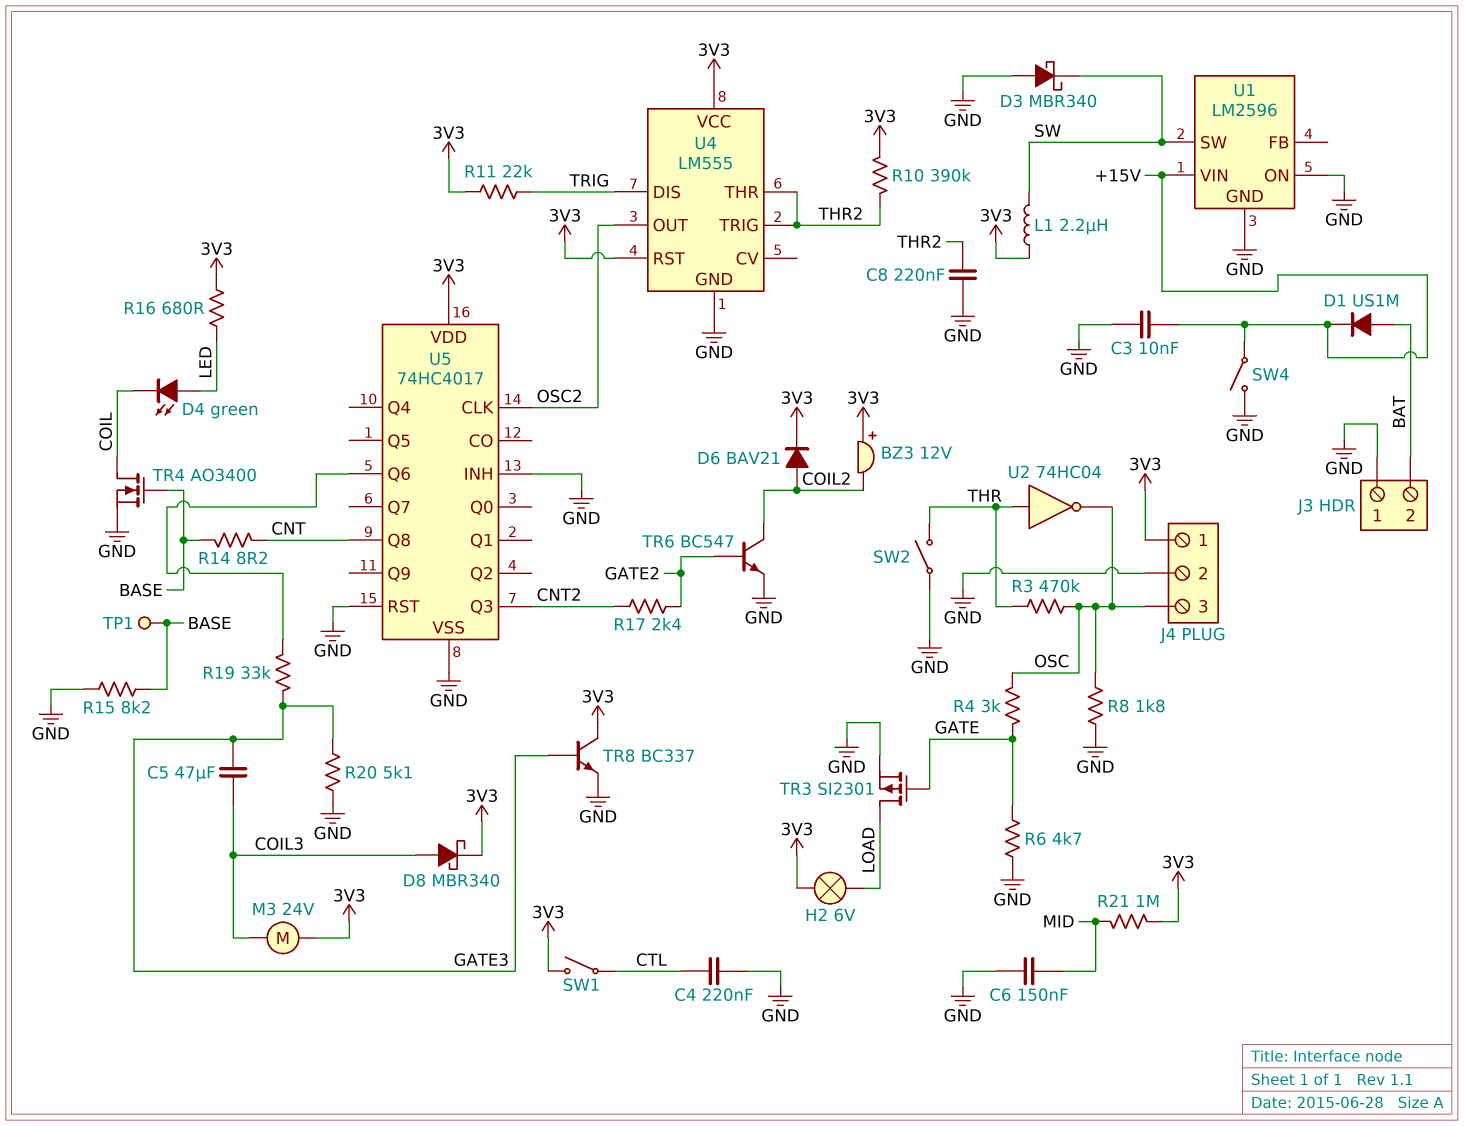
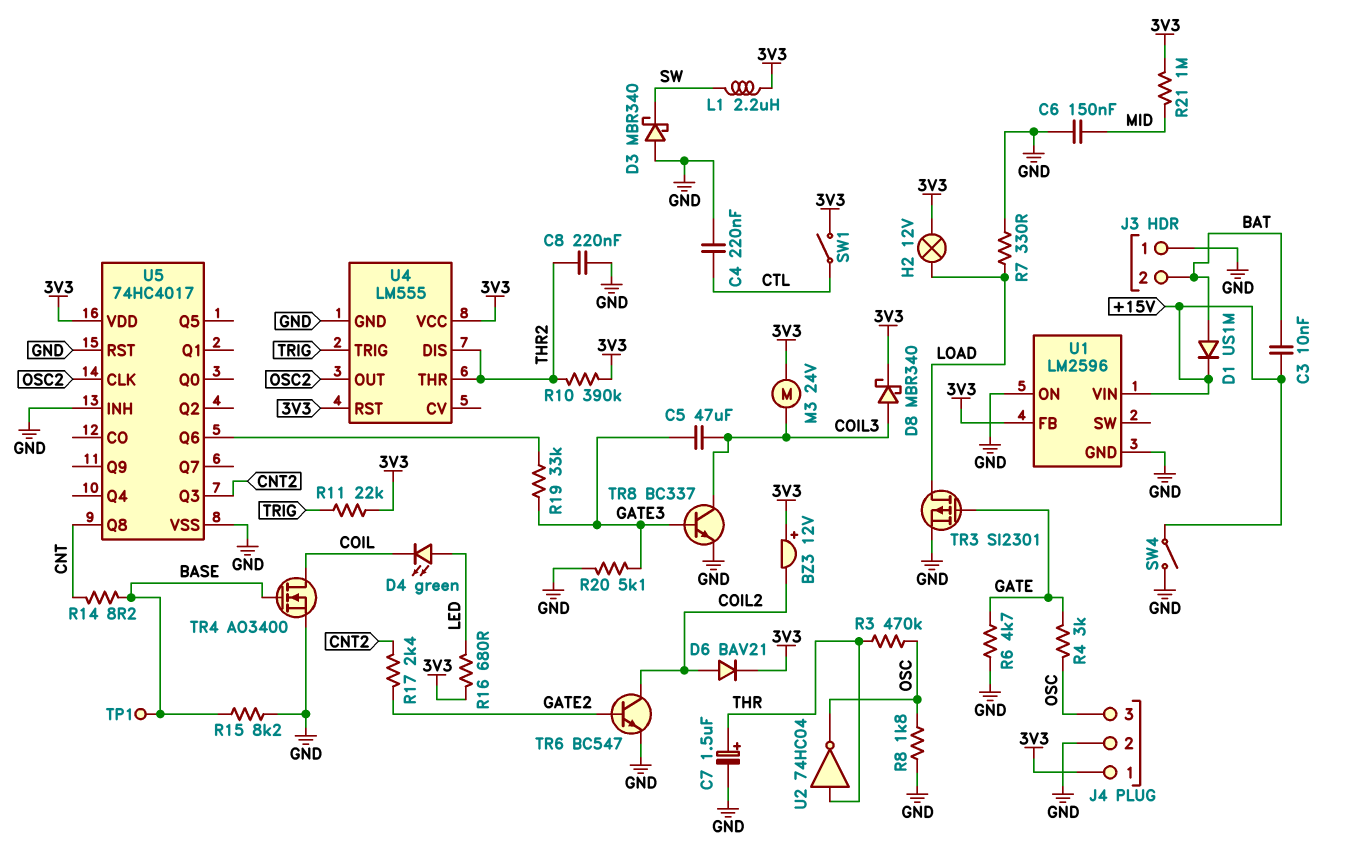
C3: 10nF (+15V, GND) -> 10nF (+15V, BAT)
C7: none -> 1.5uF (plus THR, minus GND)
H2: lamp 6V (3V3, LOAD) -> lamp 12V (3V3, LOAD)
R7: none -> 330 (GND, LOAD)
SW2: switch (GND, THR) -> none
TR8: NPN BC337 (B GATE3, C 3V3, E GND) -> NPN BC337 (B GATE3, C COIL3, E GND)
U1 pin FB: none -> 3V3
U1 pin SW: SW -> none
U4 pin DIS: TRIG -> THR2
U4 pin TRIG: THR2 -> TRIG

